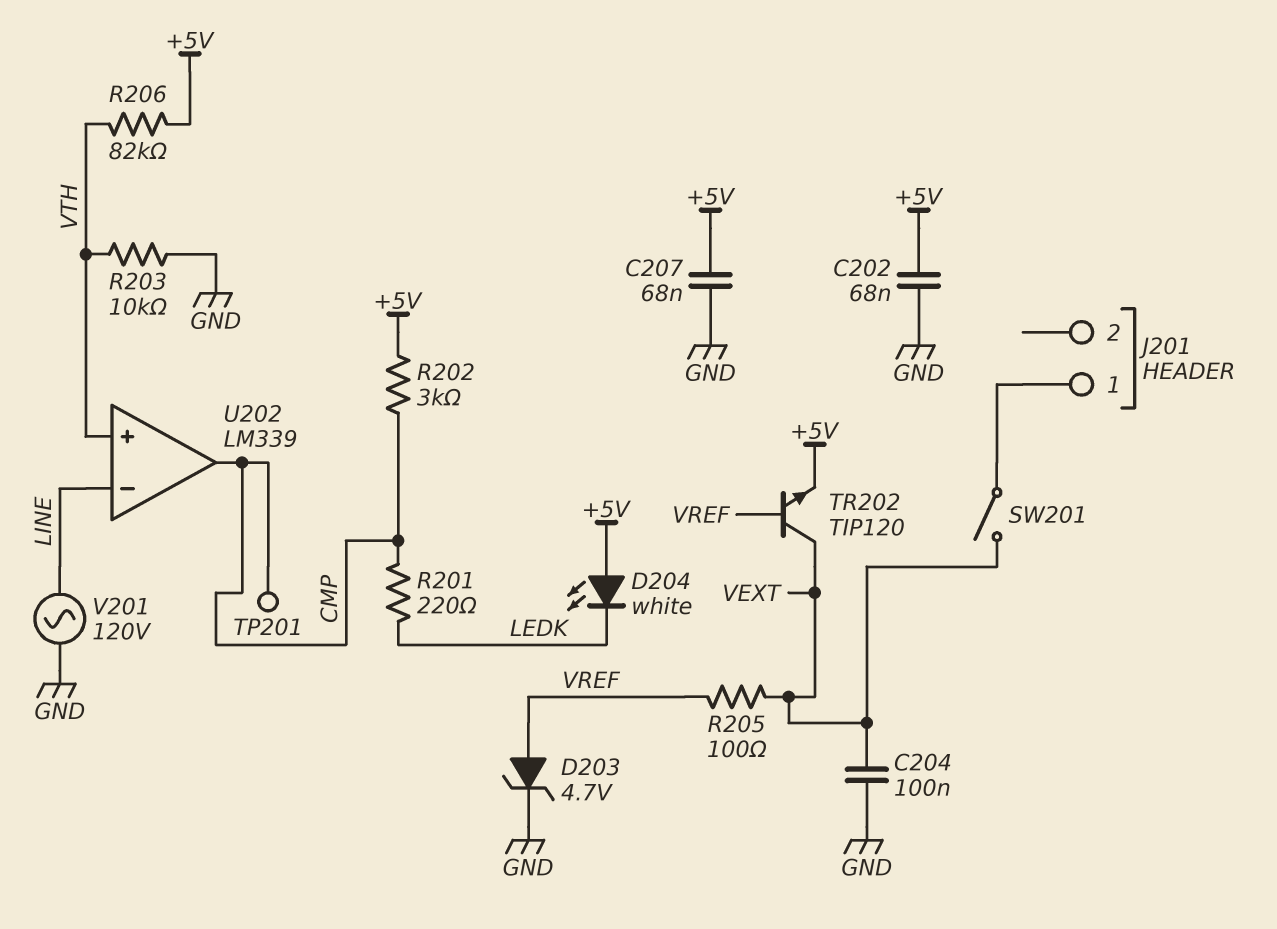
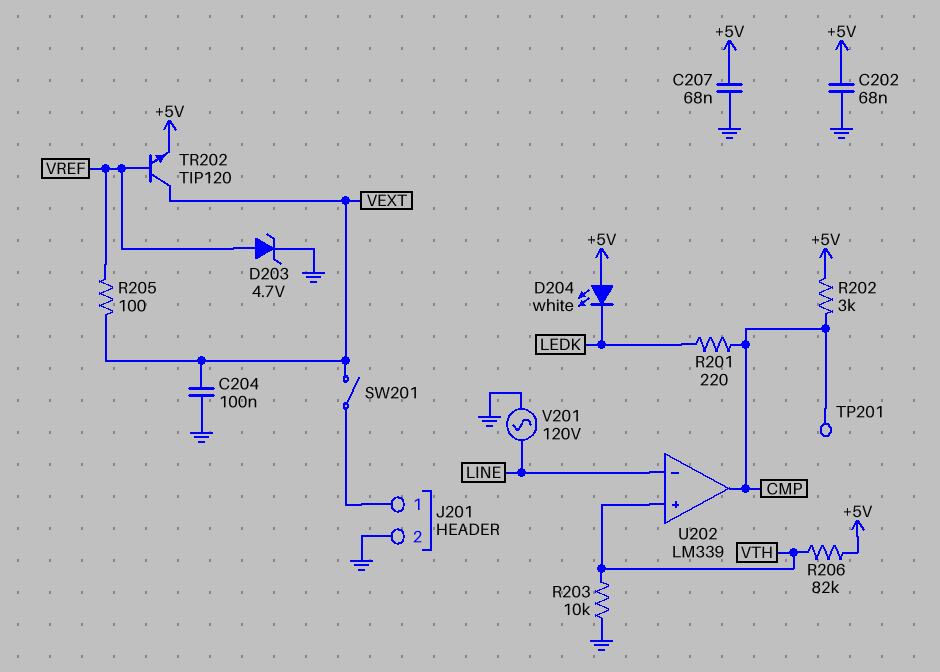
J201 pin 2: none -> GND

